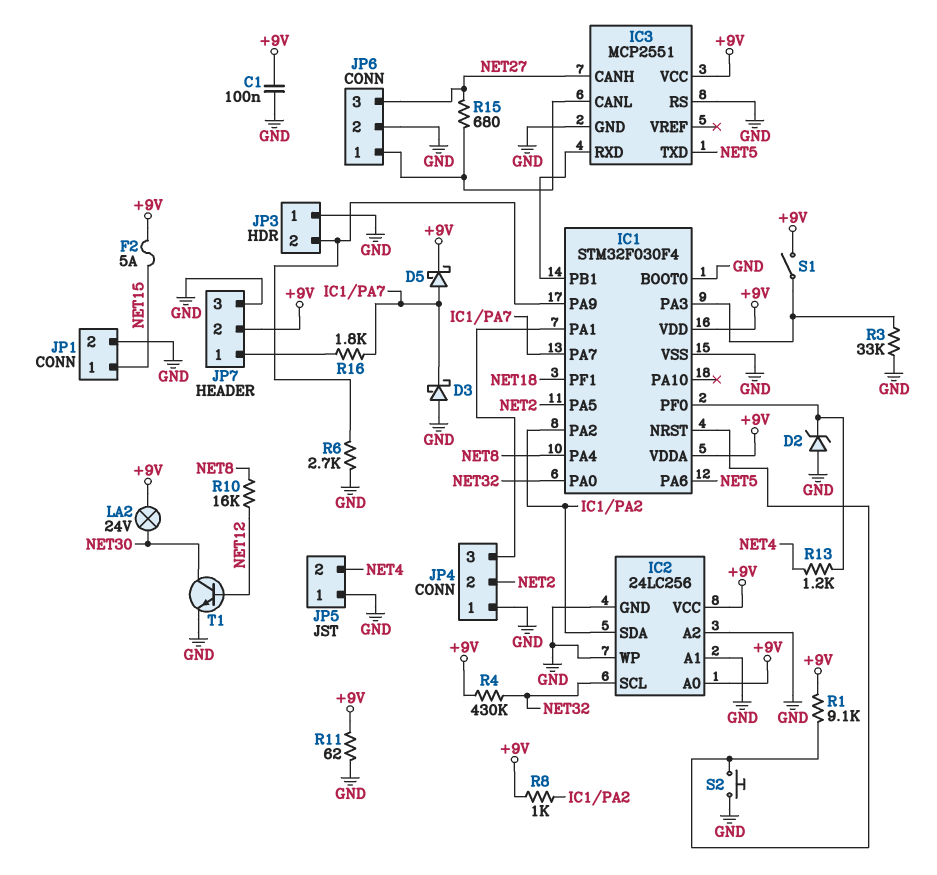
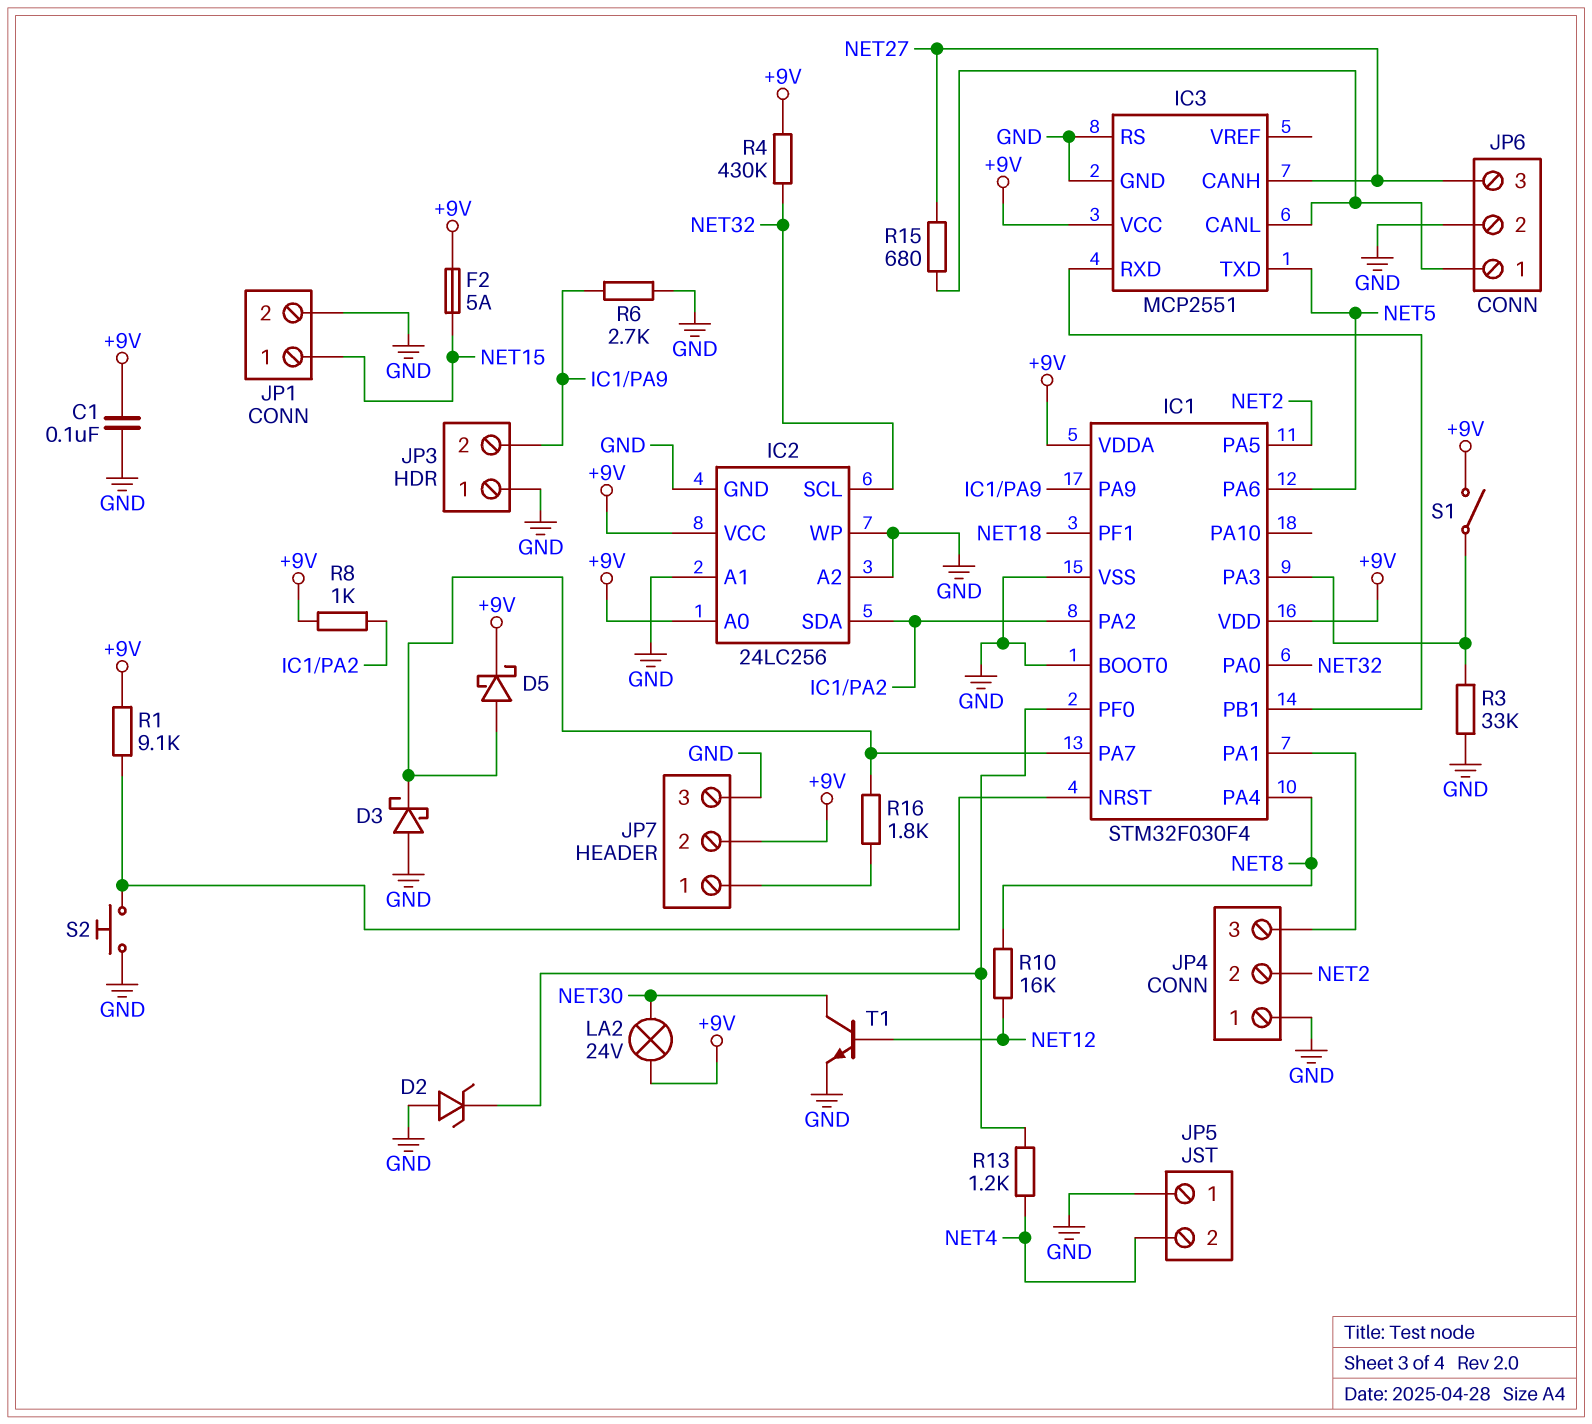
R11: 62 (+9V, GND) -> none

